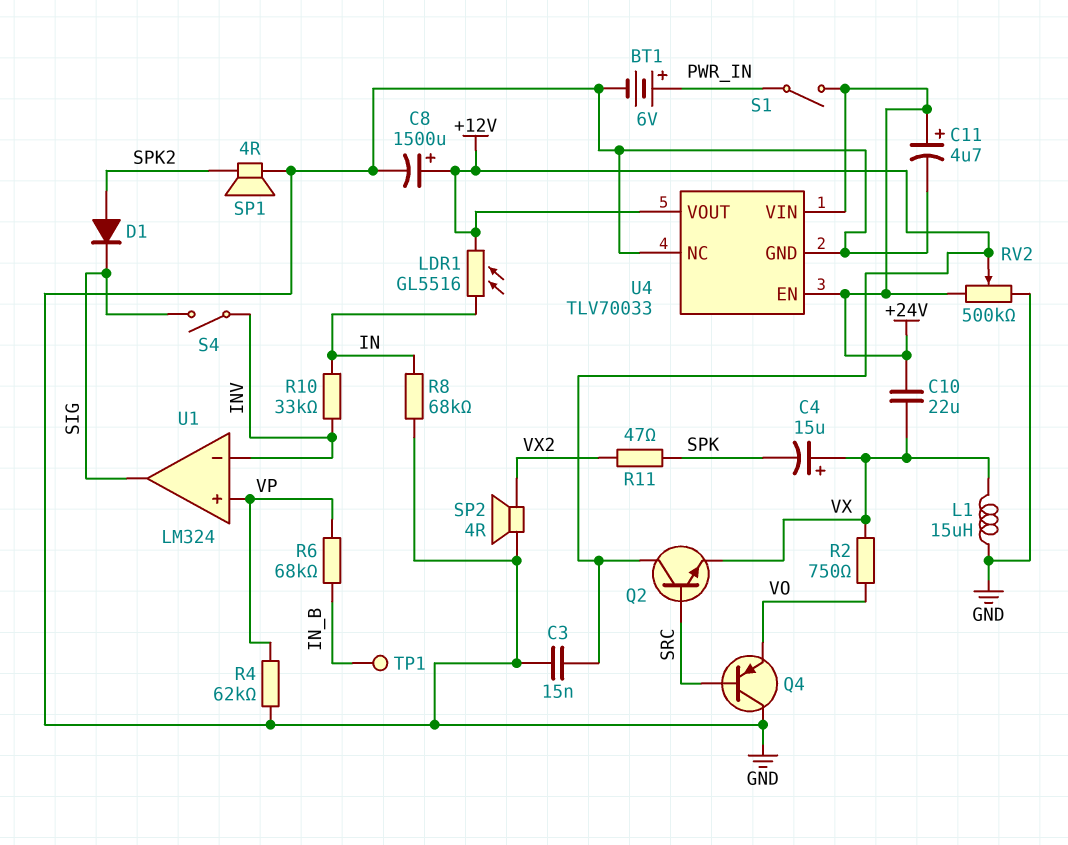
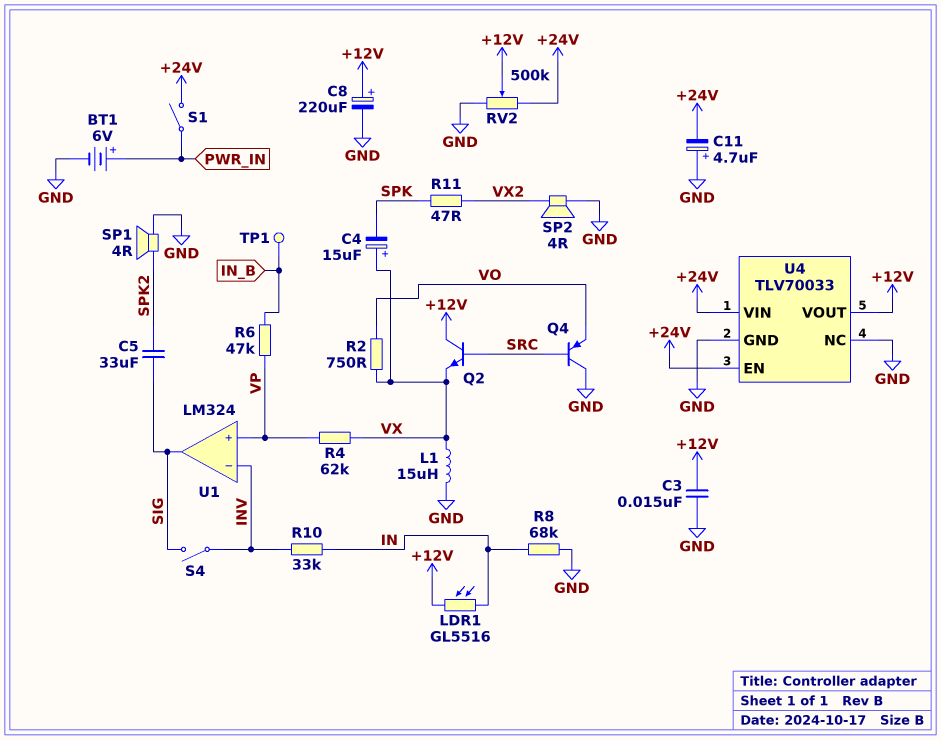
C5: none -> 33uF (SIG, SPK2)
C8: 1500uF (plus +12V, minus GND) -> 220uF (plus +12V, minus GND)
C10: 22uF (+24V, VX) -> none
C11: 4.7uF (plus +24V, minus GND) -> 4.7uF (plus GND, minus +24V)
D1: diode (A SPK2, K SIG) -> none
R4: 62k (GND, VP) -> 62k (VP, VX)
R6: 68k (IN_B, VP) -> 47k (IN_B, VP)

